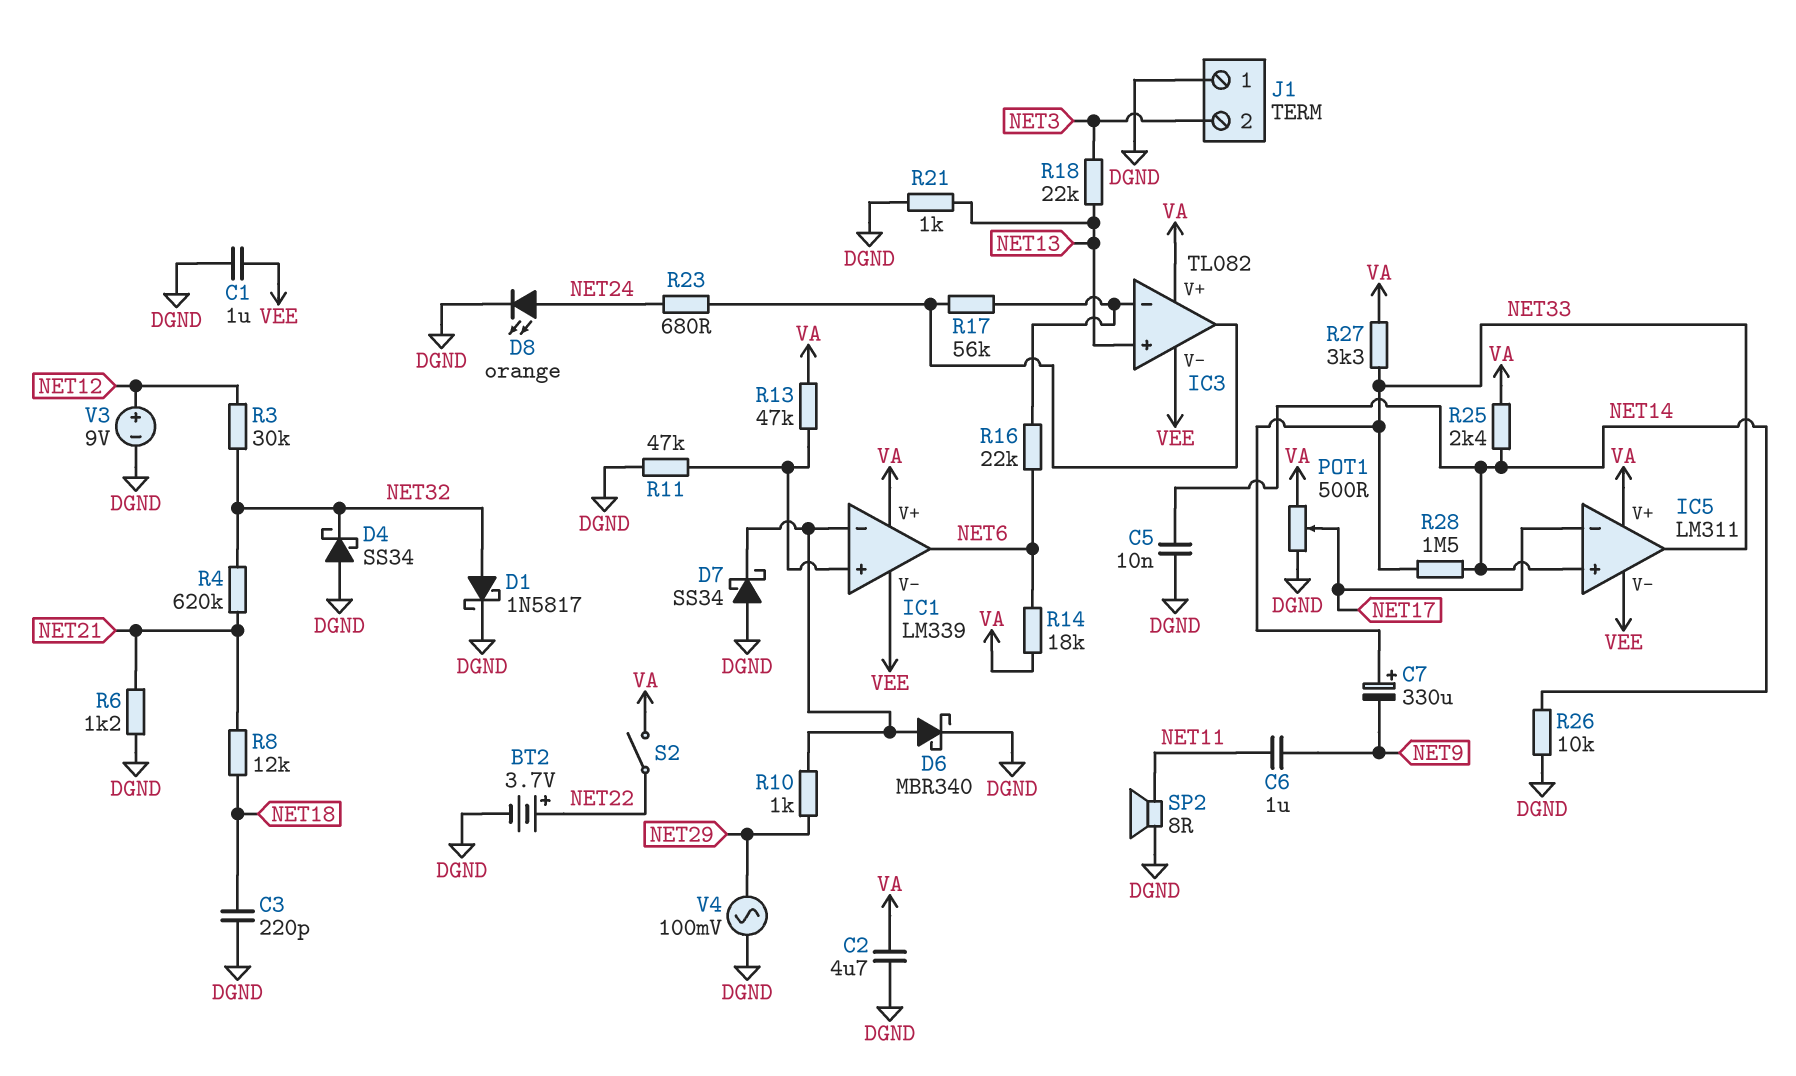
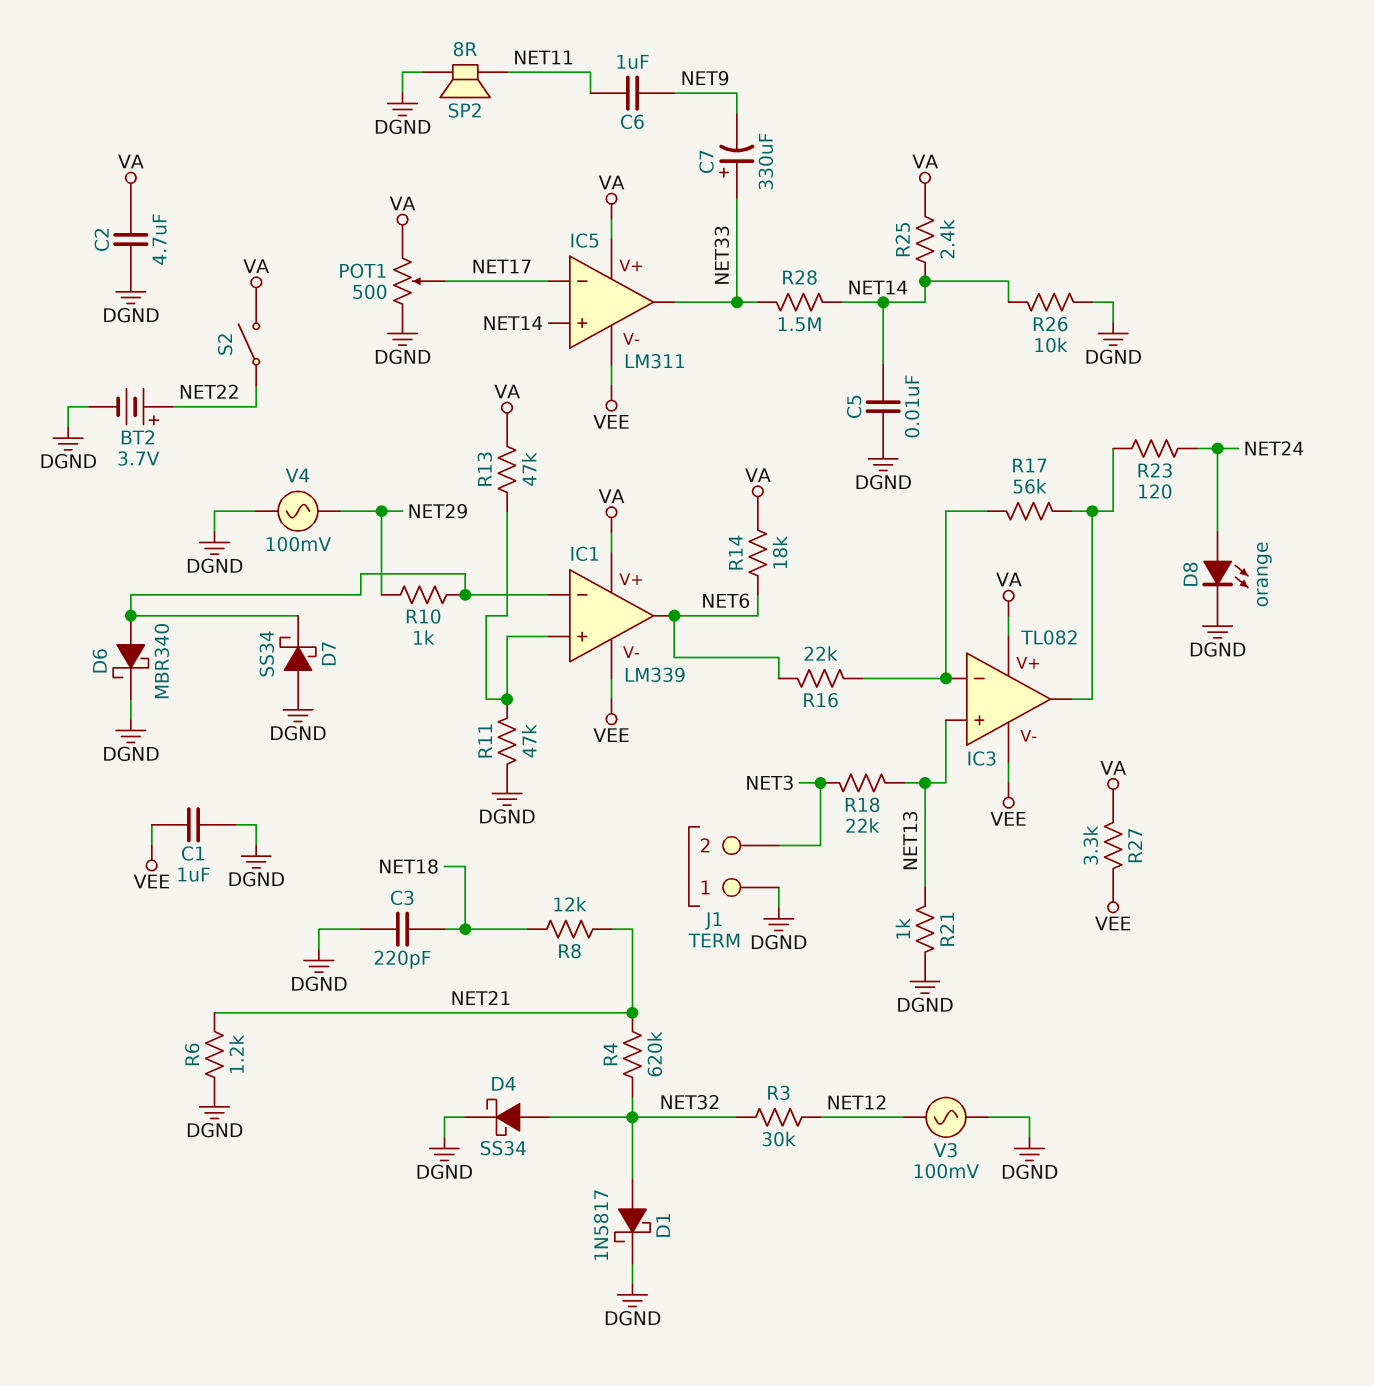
D4: schottky SS34 (A DGND, K NET32) -> schottky SS34 (A NET32, K DGND)
R23: 680 (IC3/out, NET24) -> 120 (IC3/out, NET24)
R27: 3.3k (NET33, VA) -> 3.3k (VA, VEE)
V3: 9V (plus NET12, minus DGND) -> AC 100mV (DGND, NET12)

